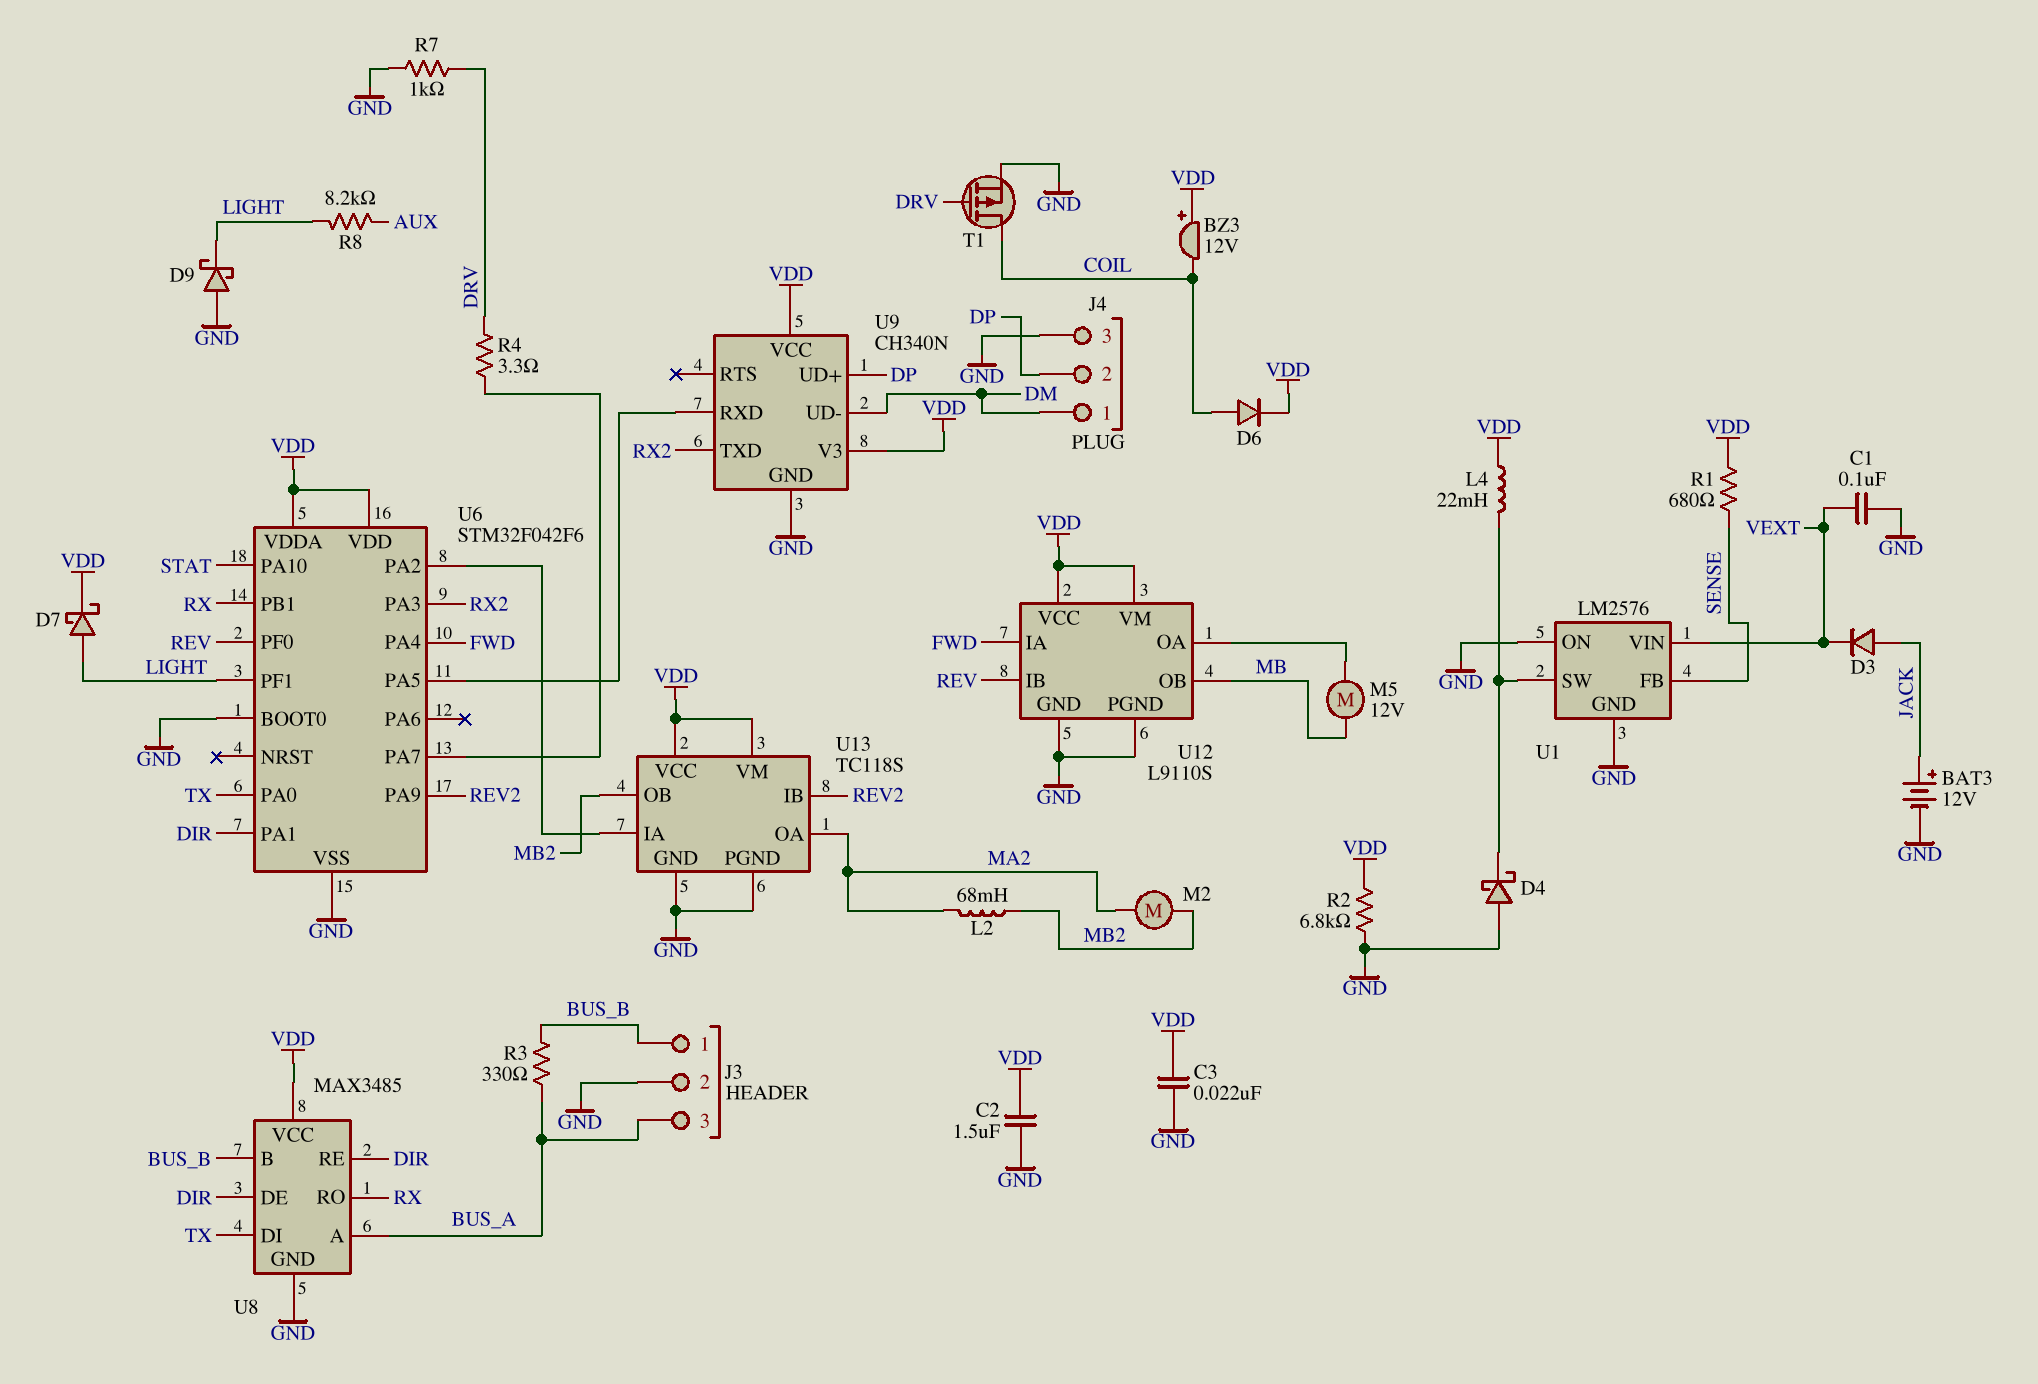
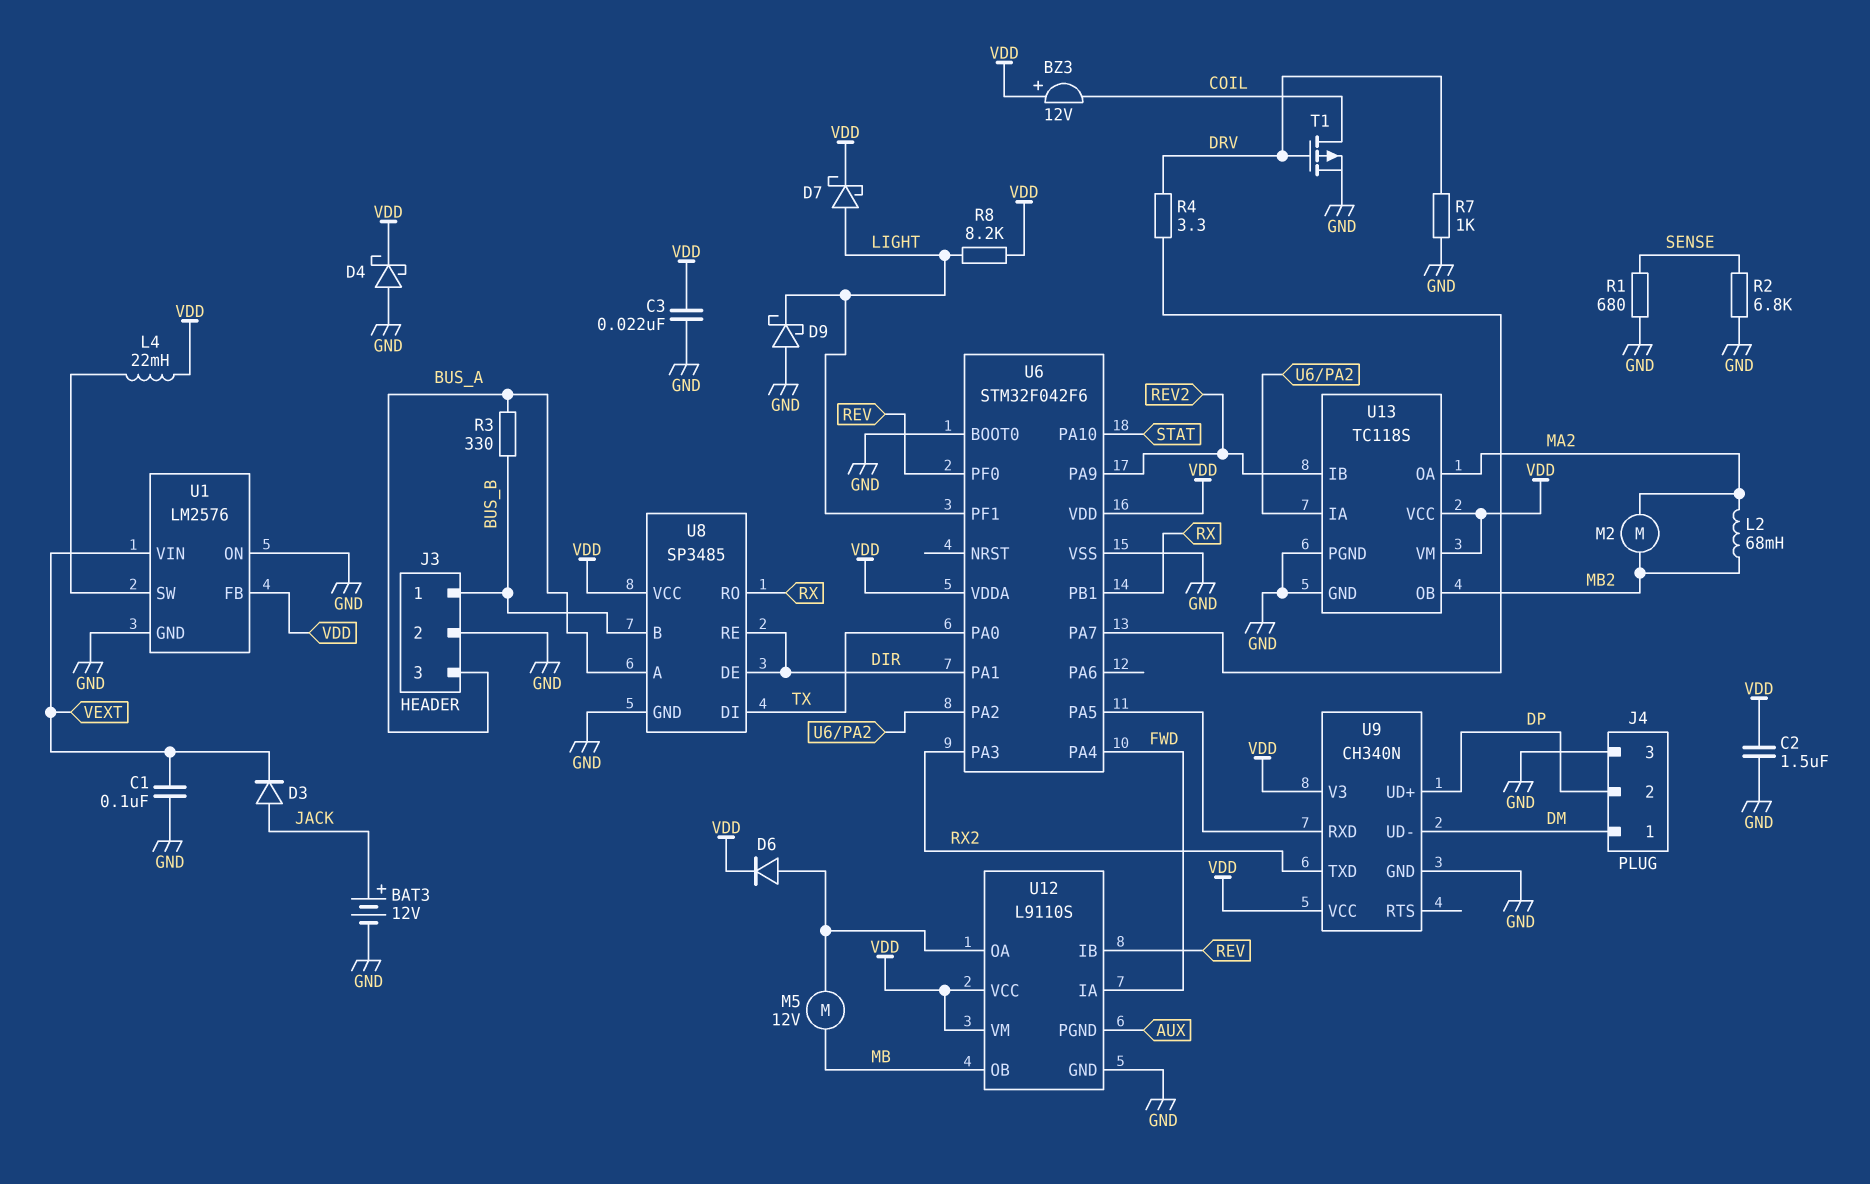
D4: schottky (A GND, K U1/SW) -> schottky (A GND, K VDD)
D6: diode (A COIL, K VDD) -> diode (A U12/OA, K VDD)
R1: 680 (SENSE, VDD) -> 680 (GND, SENSE)
R2: 6.8k (GND, VDD) -> 6.8k (GND, SENSE)
R8: 8.2k (AUX, LIGHT) -> 8.2k (LIGHT, VDD)
U1 pin FB: SENSE -> VDD
U8: MAX3485 -> SP3485
U12 pin PGND: GND -> AUX

